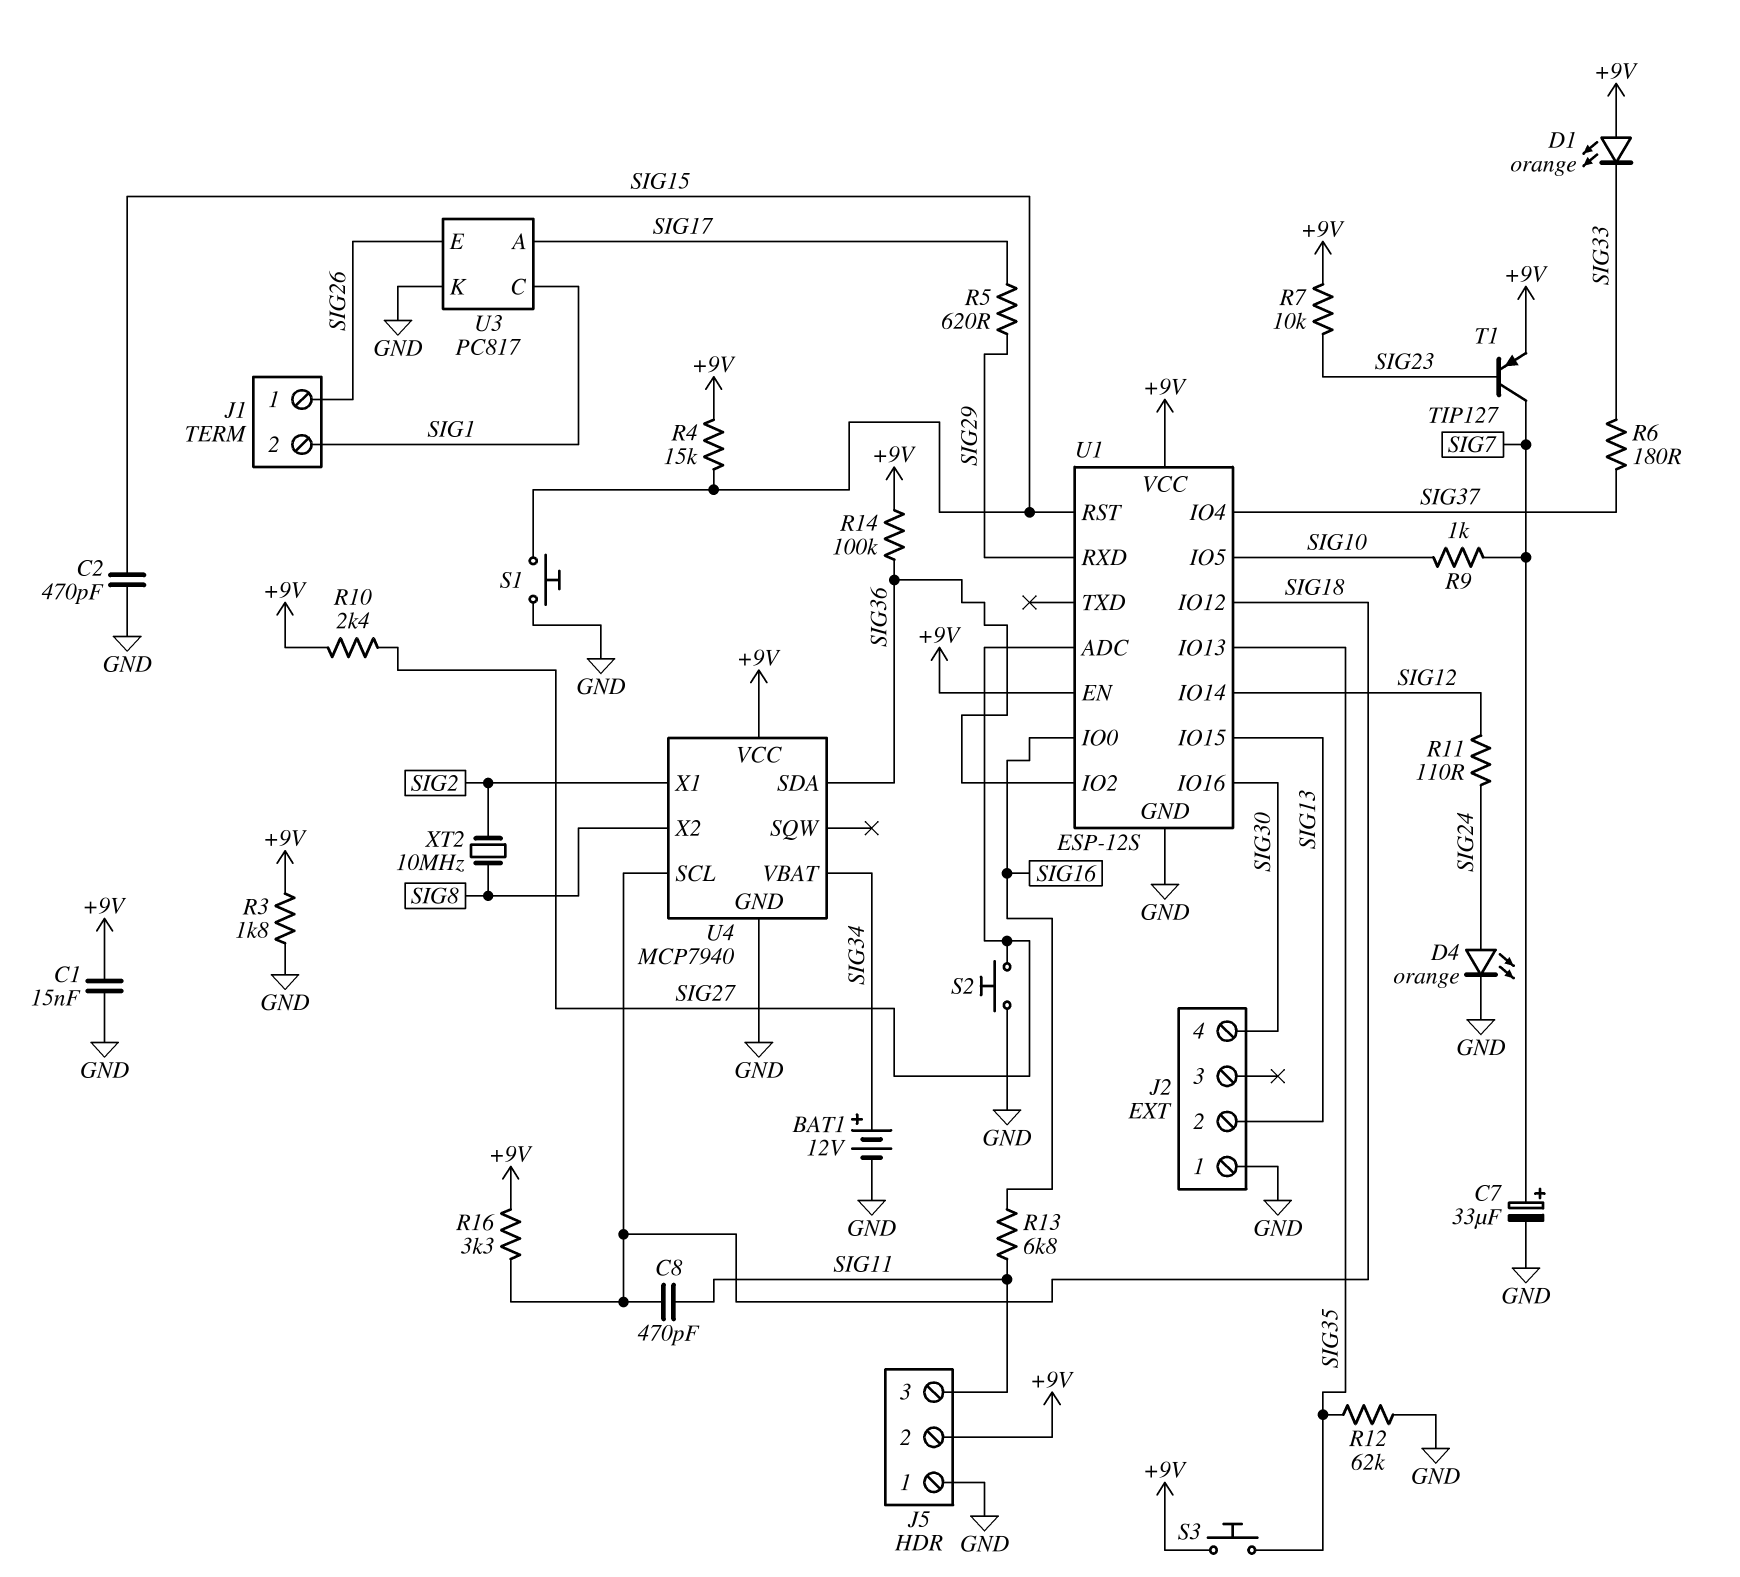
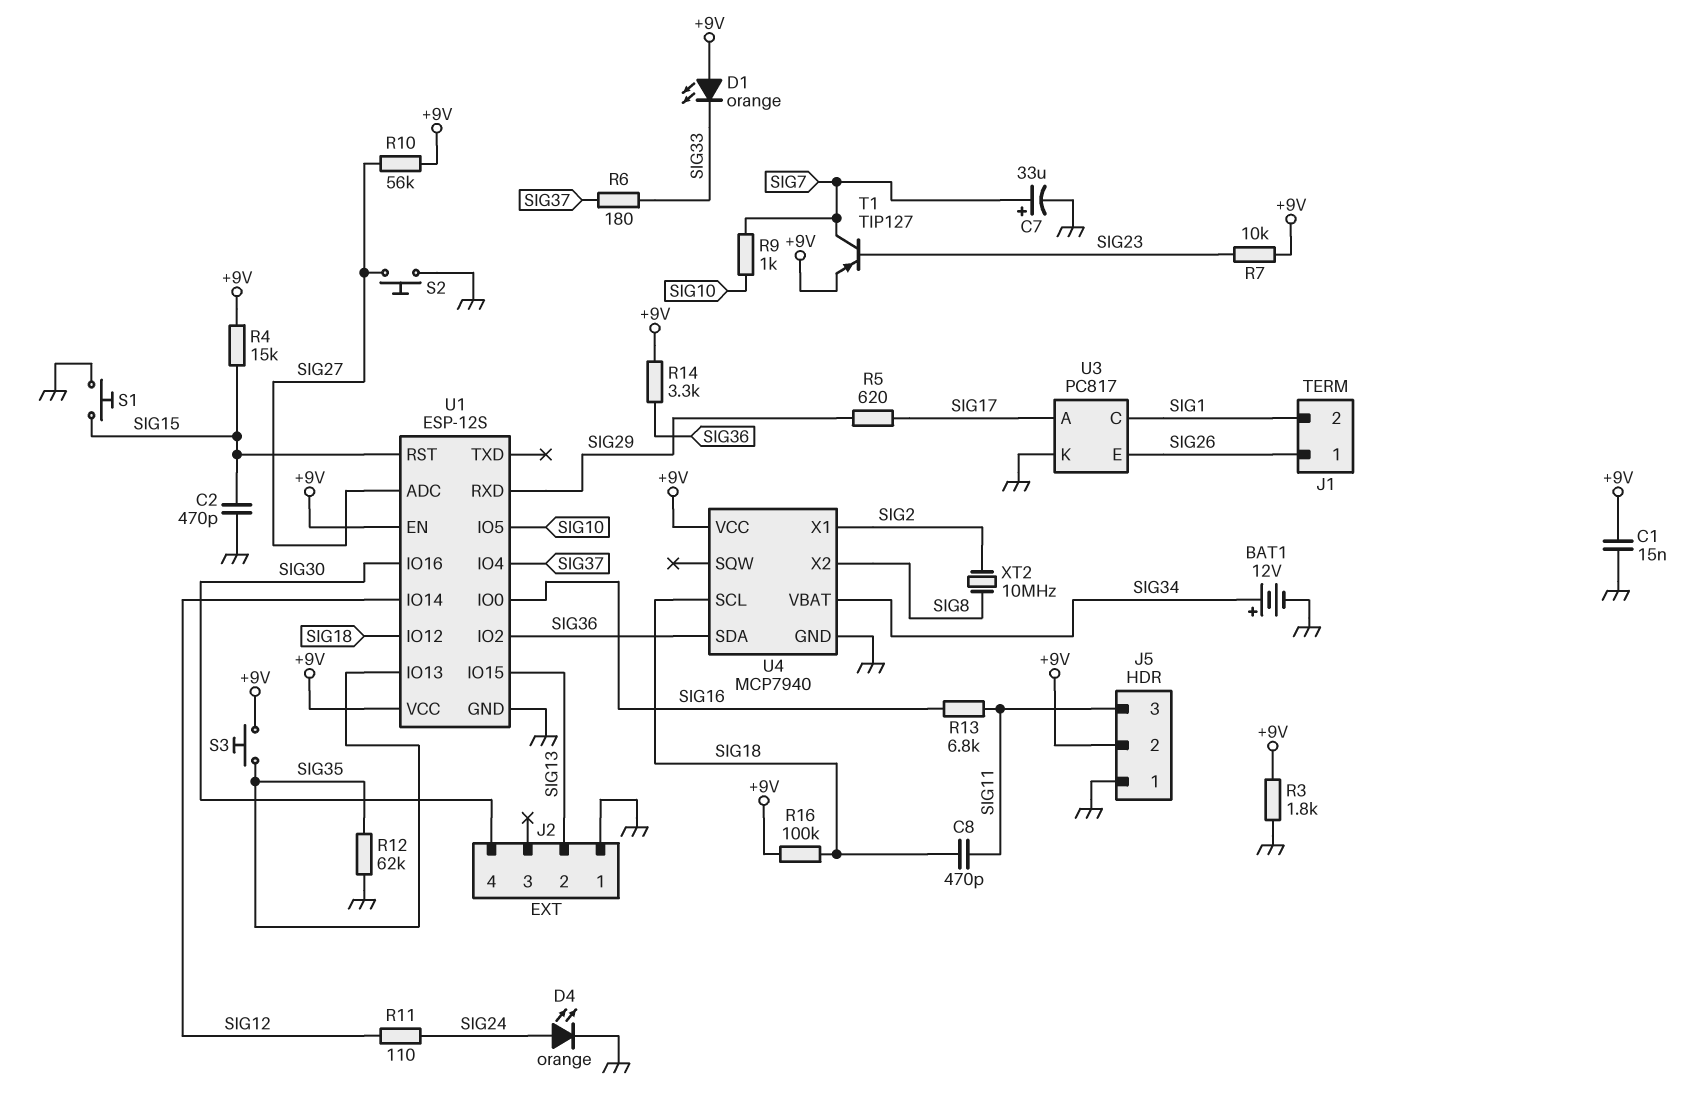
R10: 2.4k (+9V, SIG27) -> 56k (+9V, SIG27)
R14: 100k (+9V, SIG36) -> 3.3k (+9V, SIG36)
R16: 3.3k (+9V, SIG18) -> 100k (+9V, SIG18)

